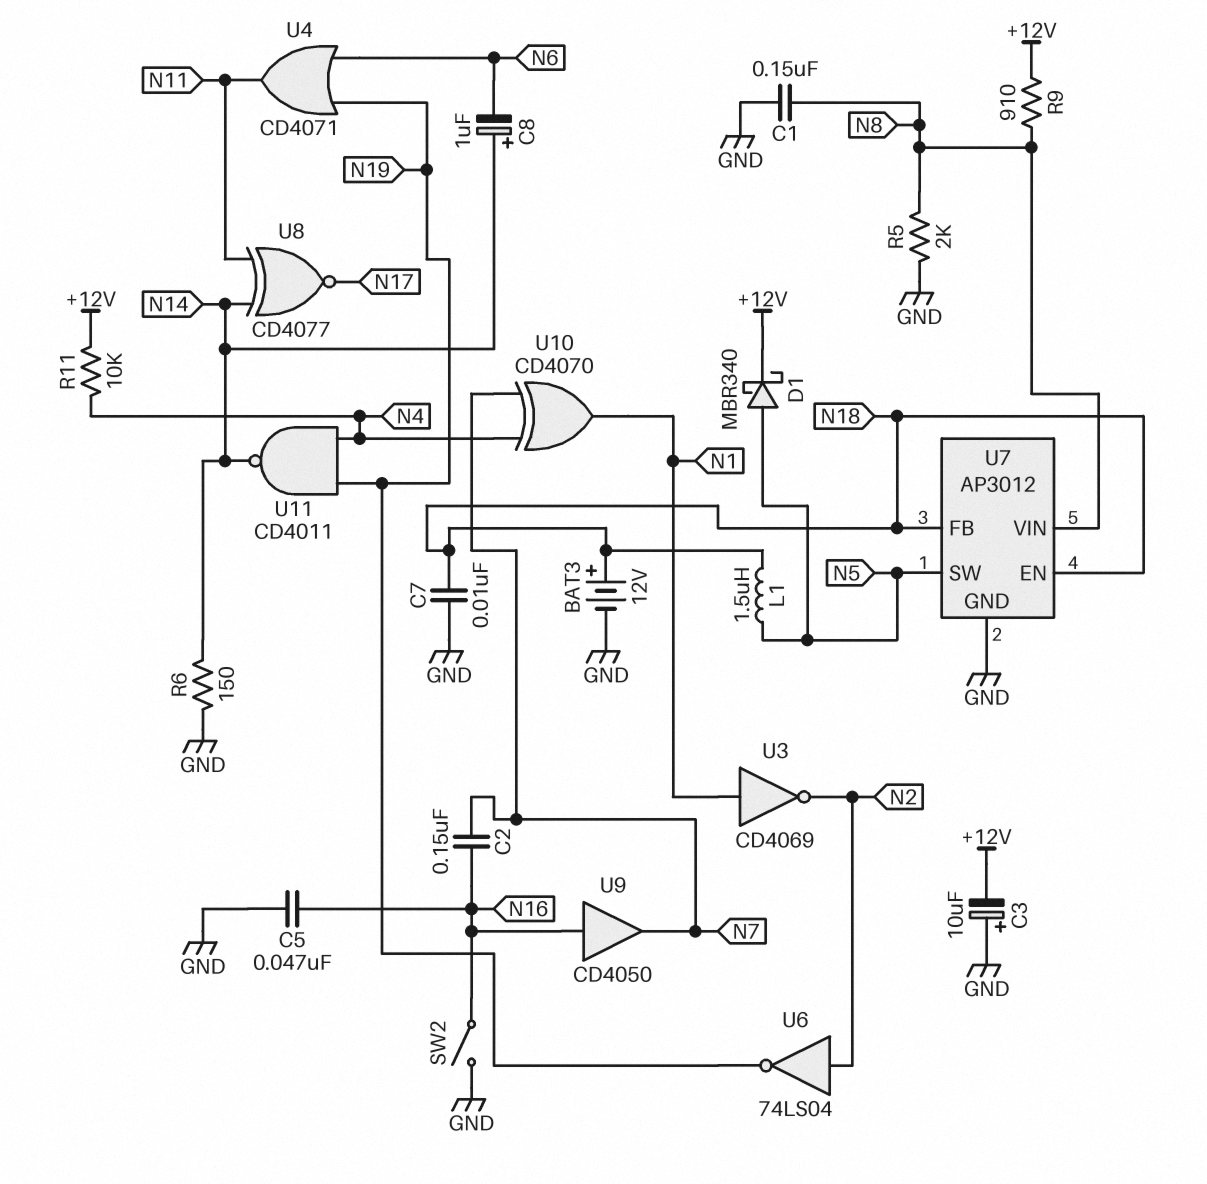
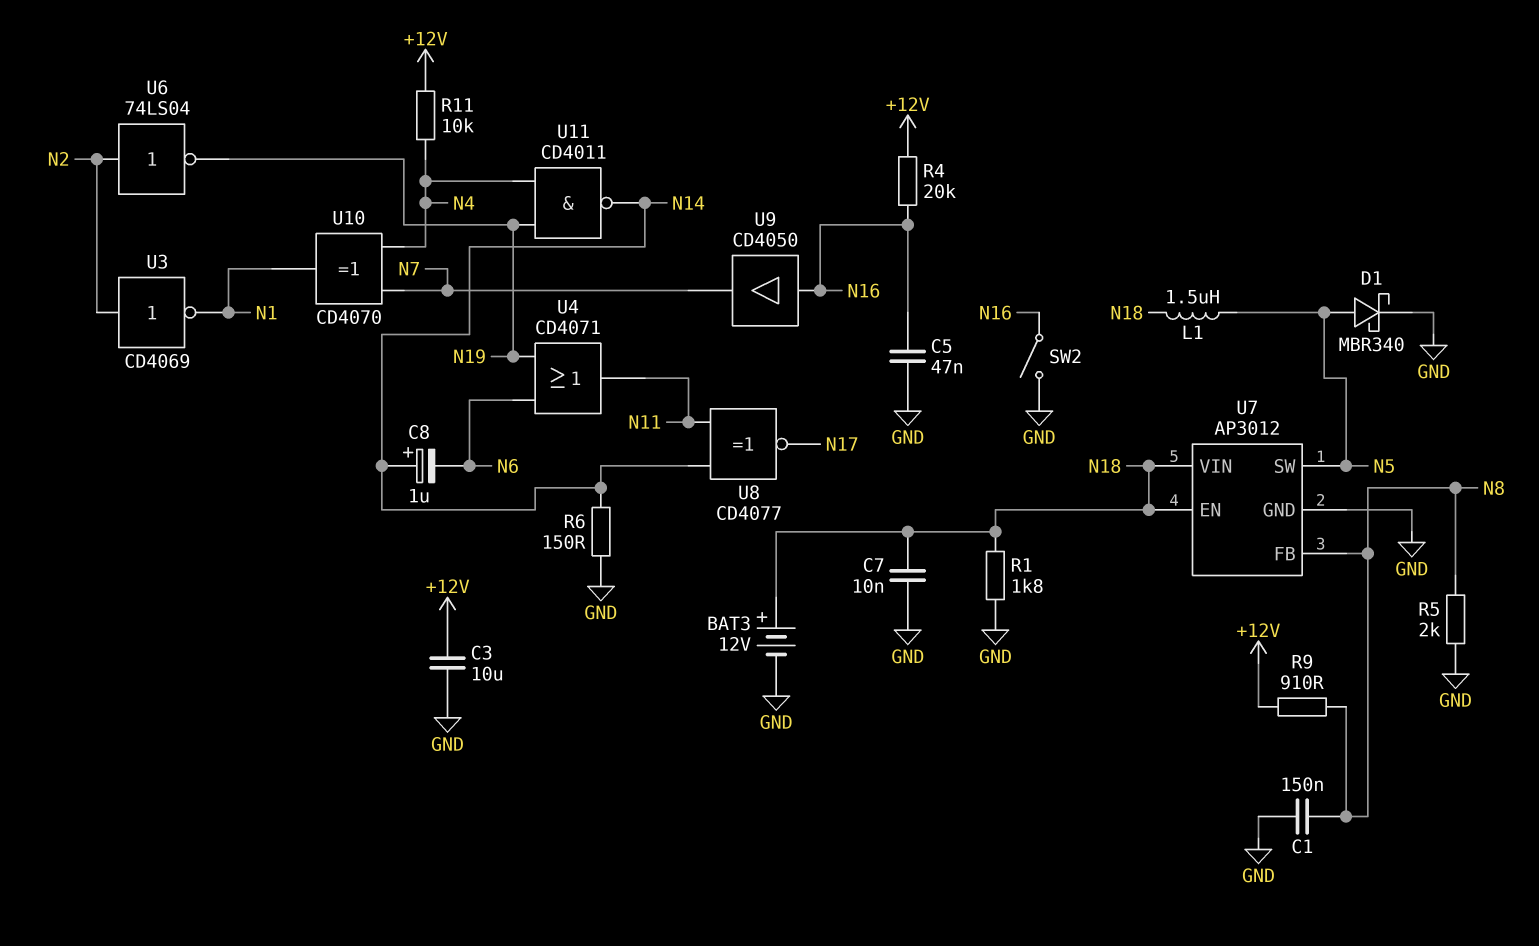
C2: 150nF (N7, N16) -> none
C3: 10uF (plus GND, minus +12V) -> 10uF (+12V, GND)
D1: schottky MBR340 (A N5, K +12V) -> schottky MBR340 (A N5, K GND)
R1: none -> 1.8k (GND, N18)
R4: none -> 20k (+12V, N16)
U3: NOT CD4069 (in N1, out N2) -> NOT CD4069 (in N2, out N1)
U7 pin FB: N18 -> N8
U7 pin VIN: N8 -> N18

